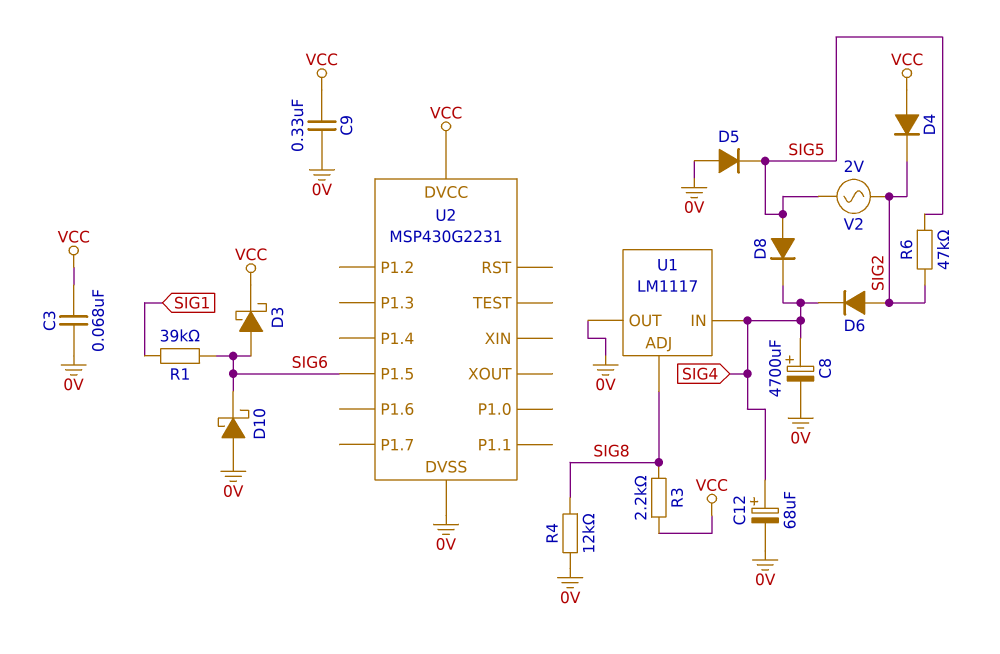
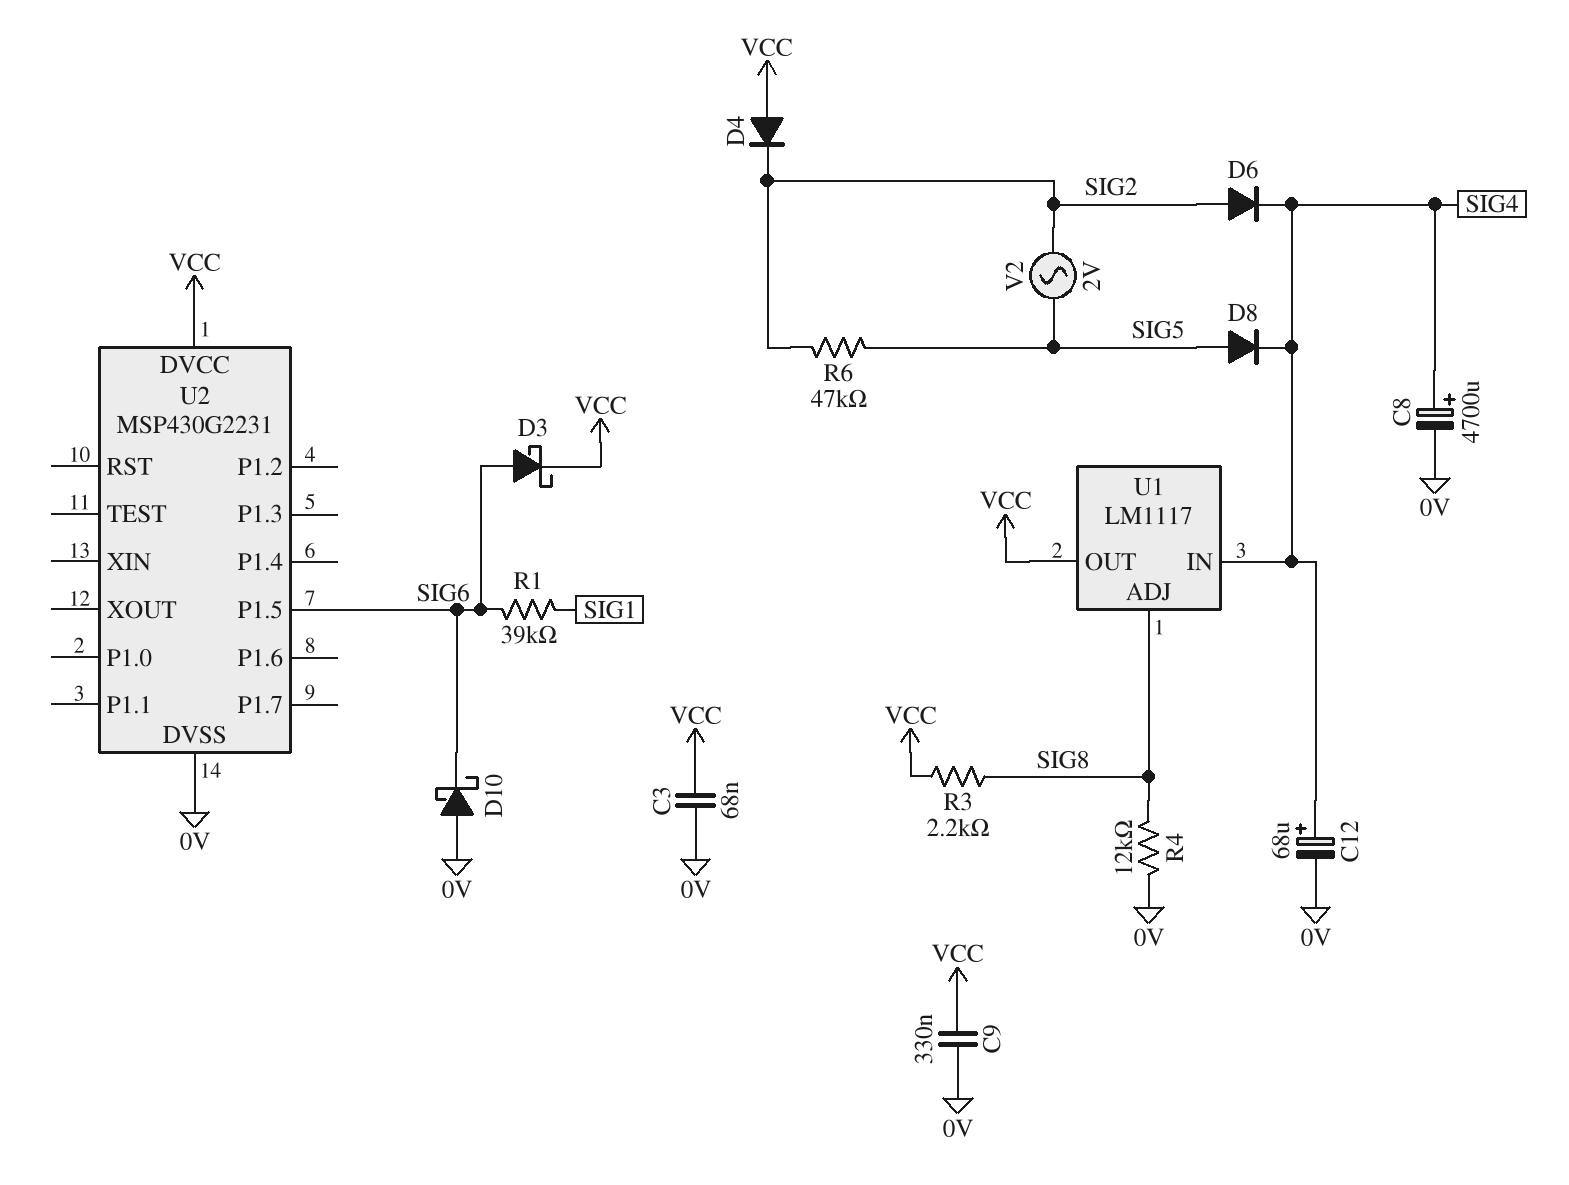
D5: diode (A 0V, K SIG5) -> none
U1 pin OUT: 0V -> VCC

